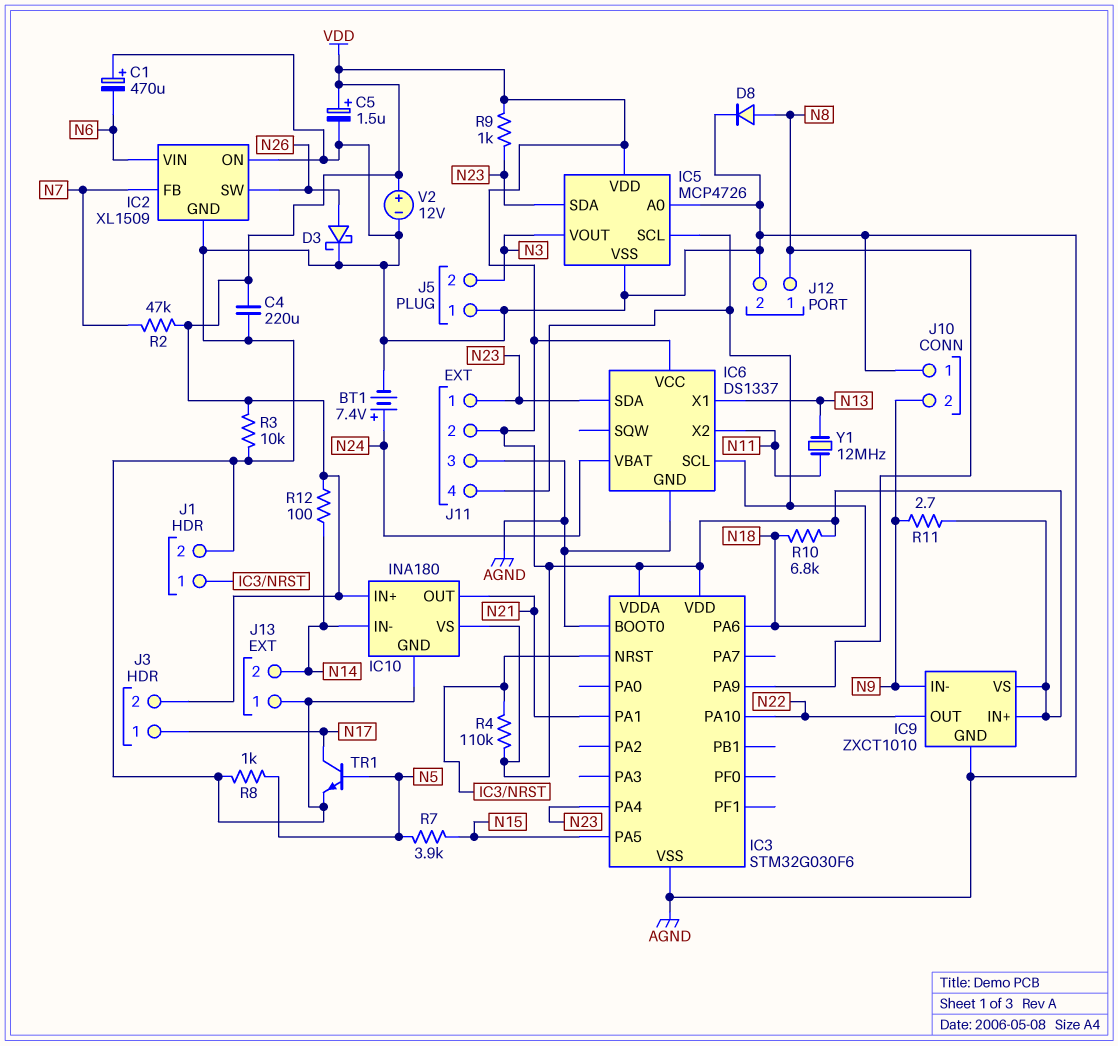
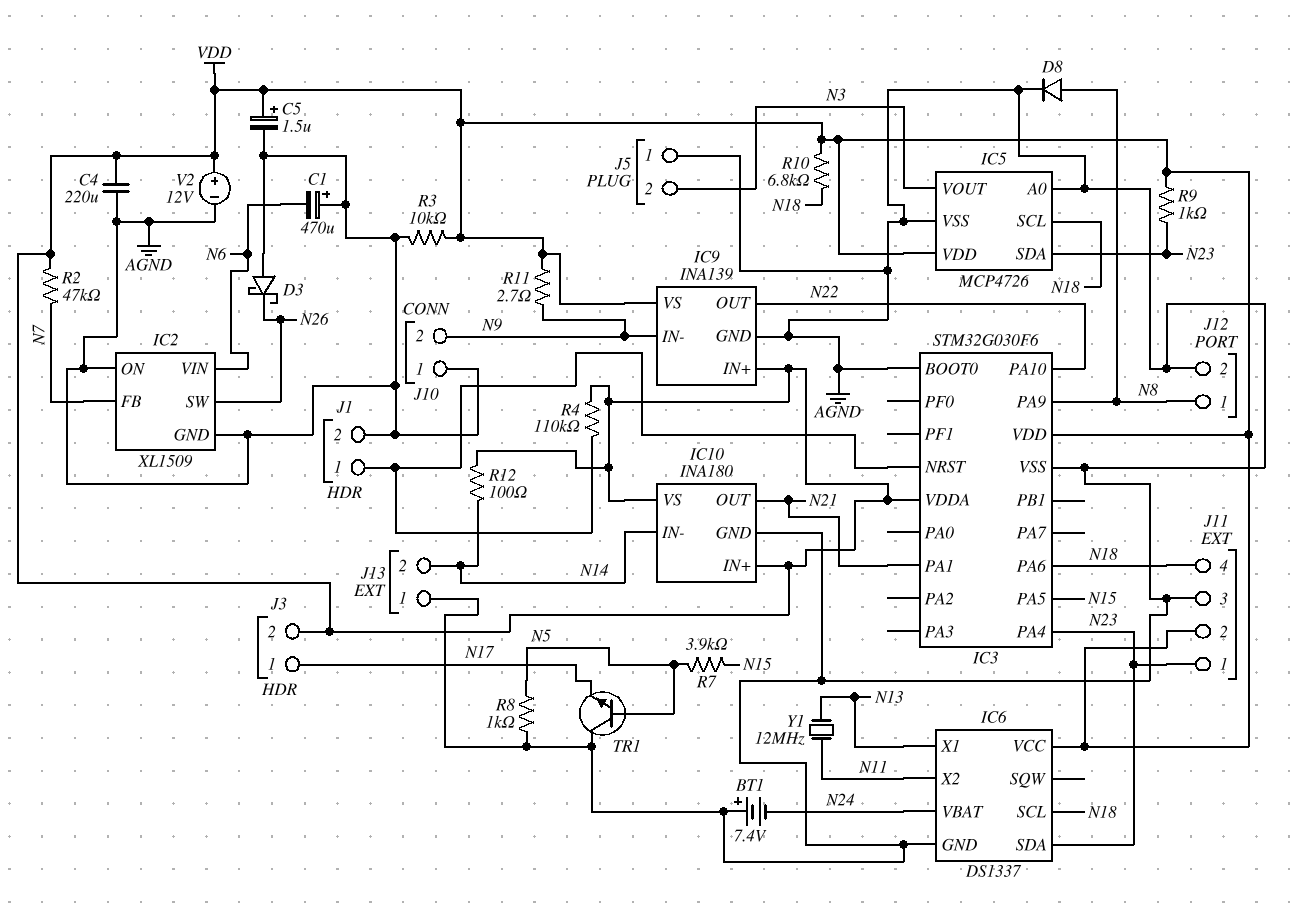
BT1: 7.4V (plus N24, minus AGND) -> 7.4V (plus AGND, minus N24)
D3: schottky (A N26, K AGND) -> schottky (A AGND, K N26)
IC9: ZXCT1010 -> INA139
TR1: NPN (B N5, C N17, E AGND) -> NPN (B N5, C AGND, E N17)

